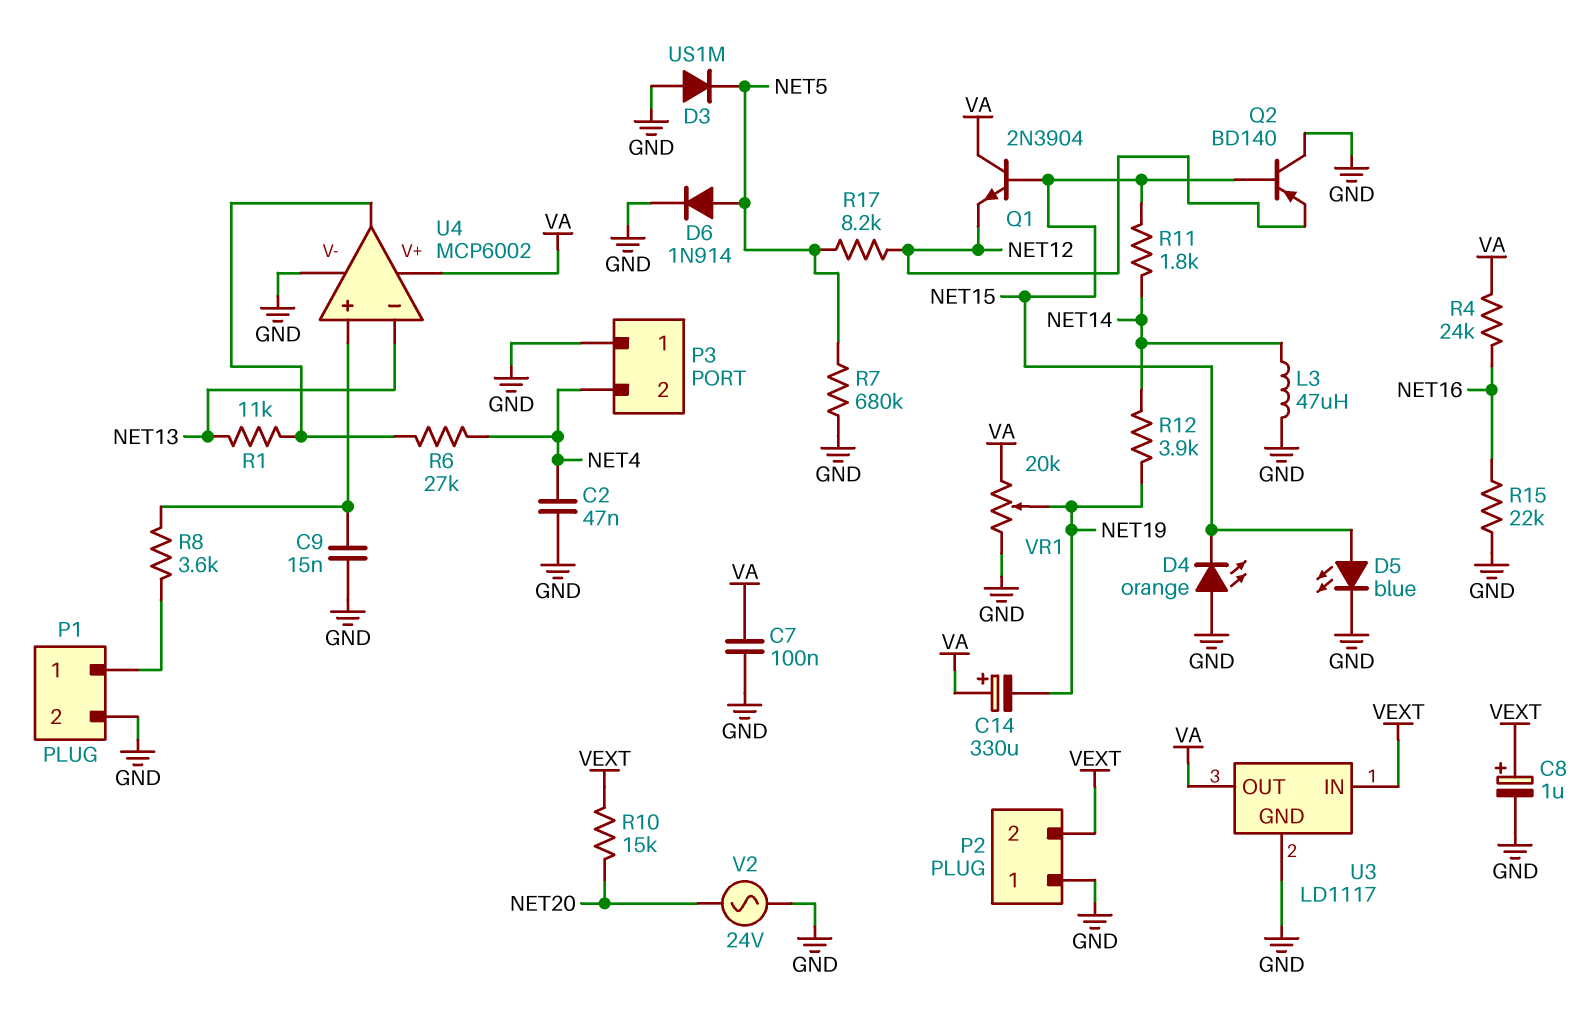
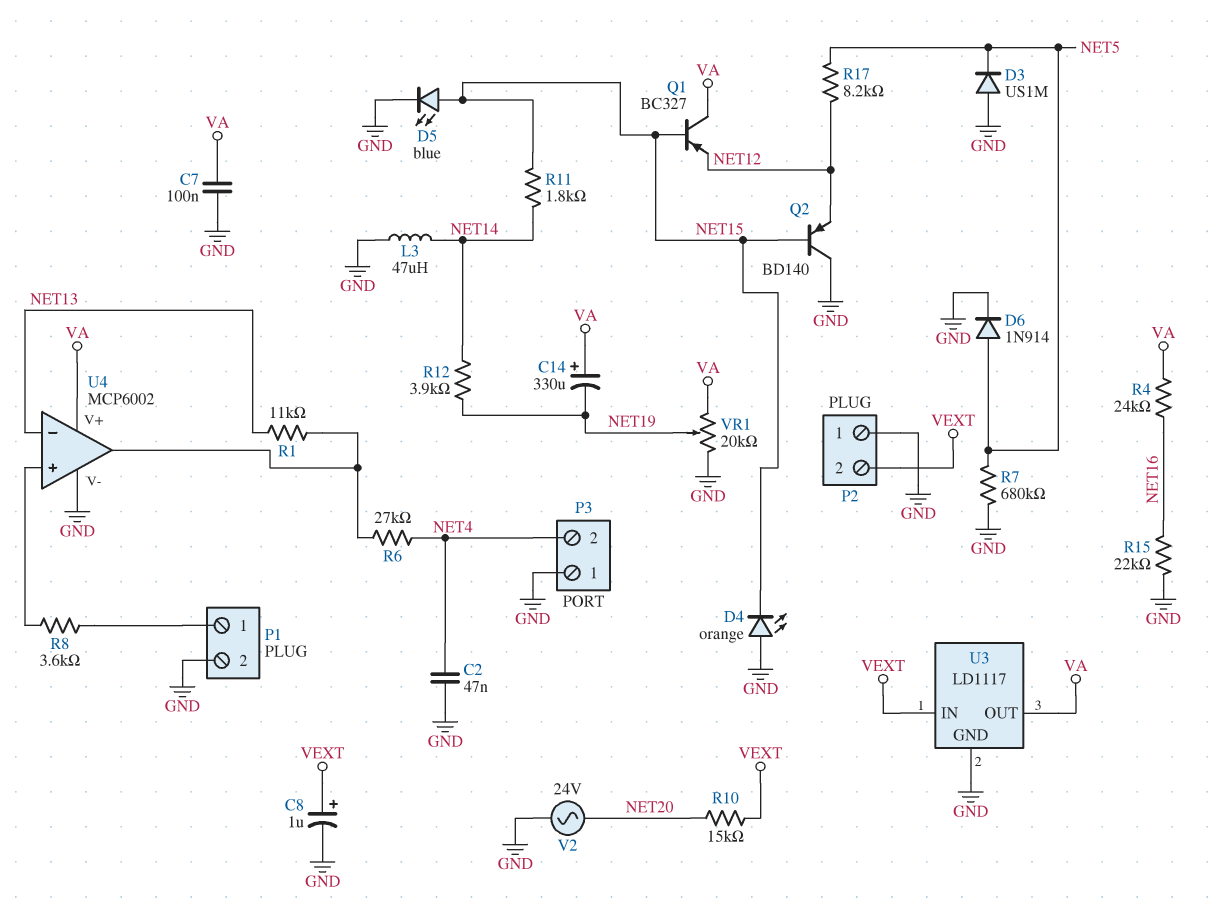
C9: 15nF (GND, U4/in+) -> none
Q1: NPN 2N3904 (B NET15, C VA, E NET12) -> PNP BC327 (B NET15, C VA, E NET12)

